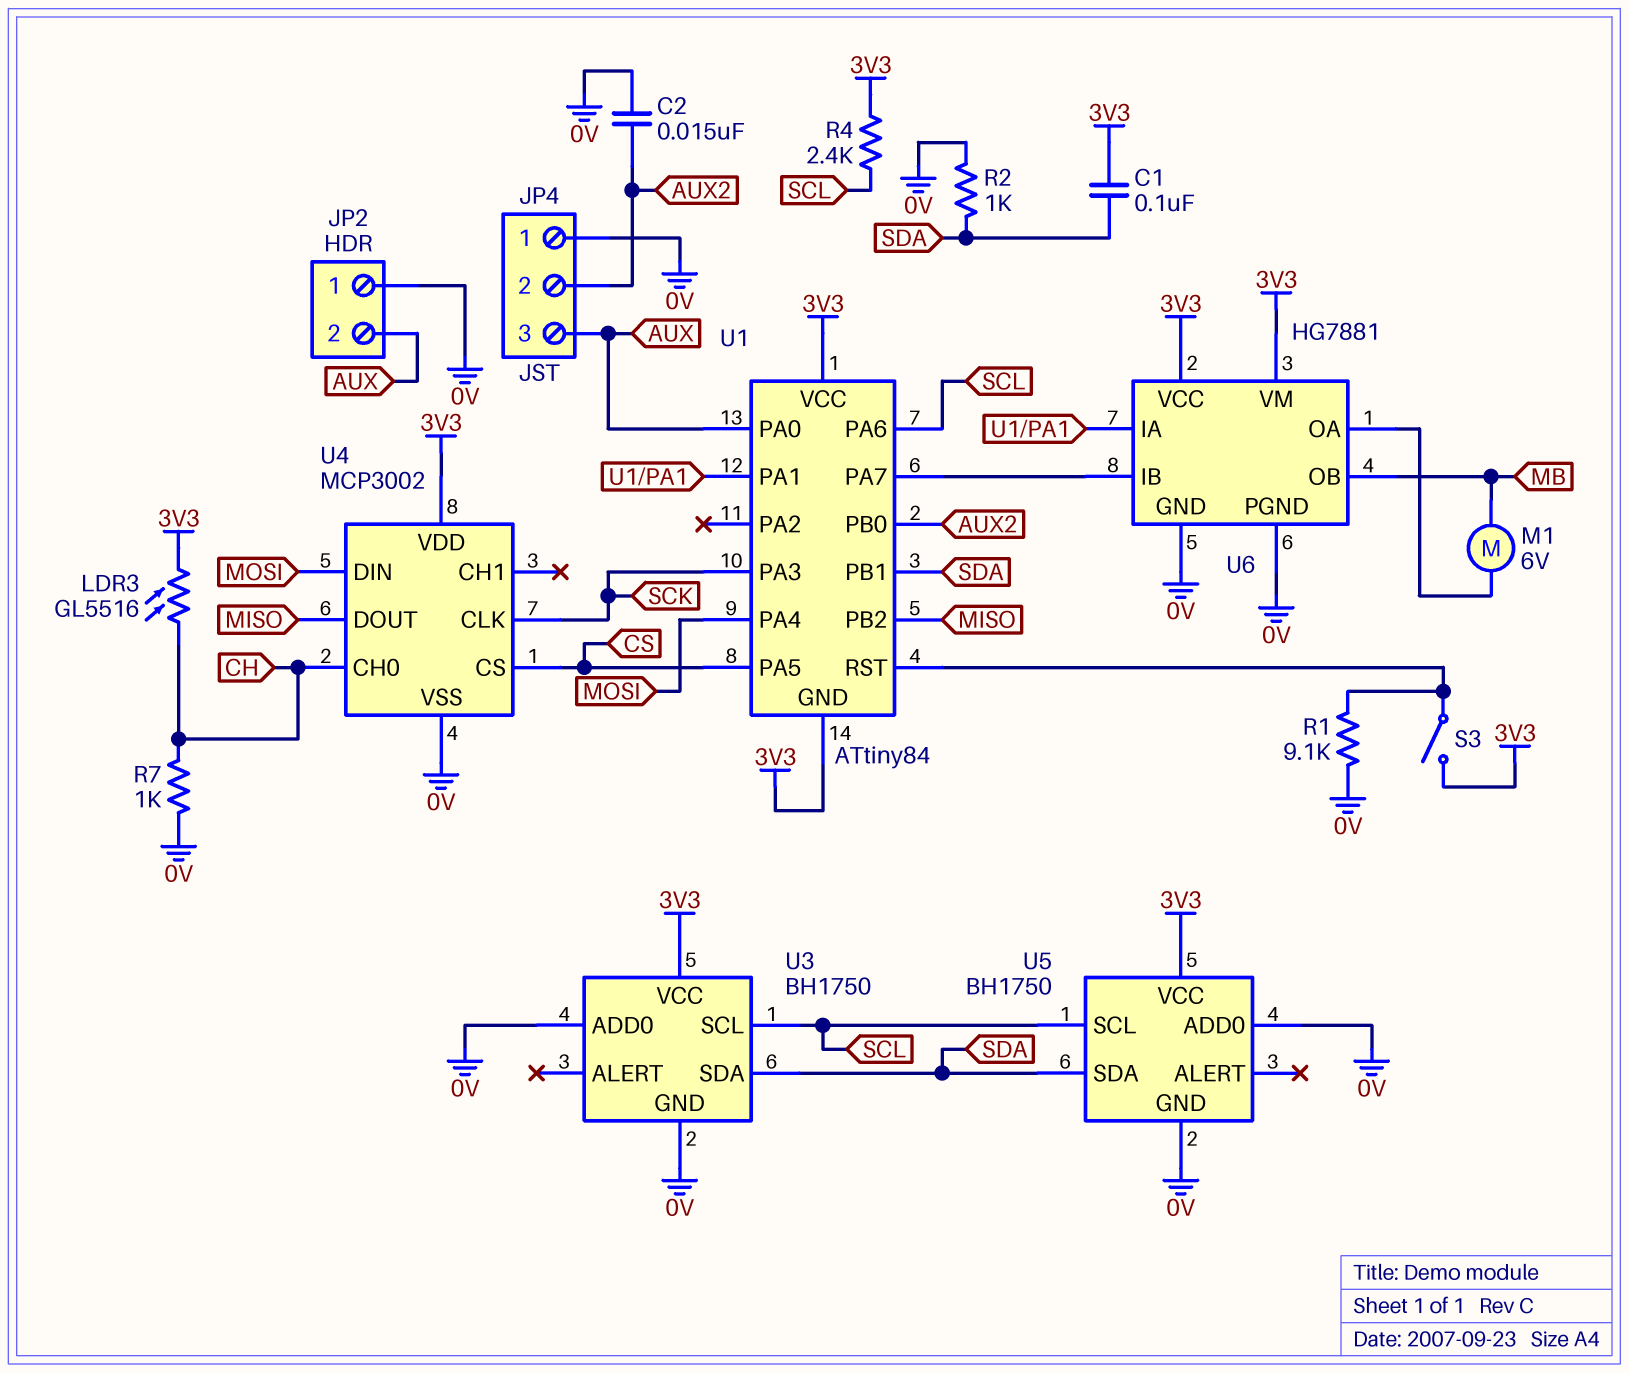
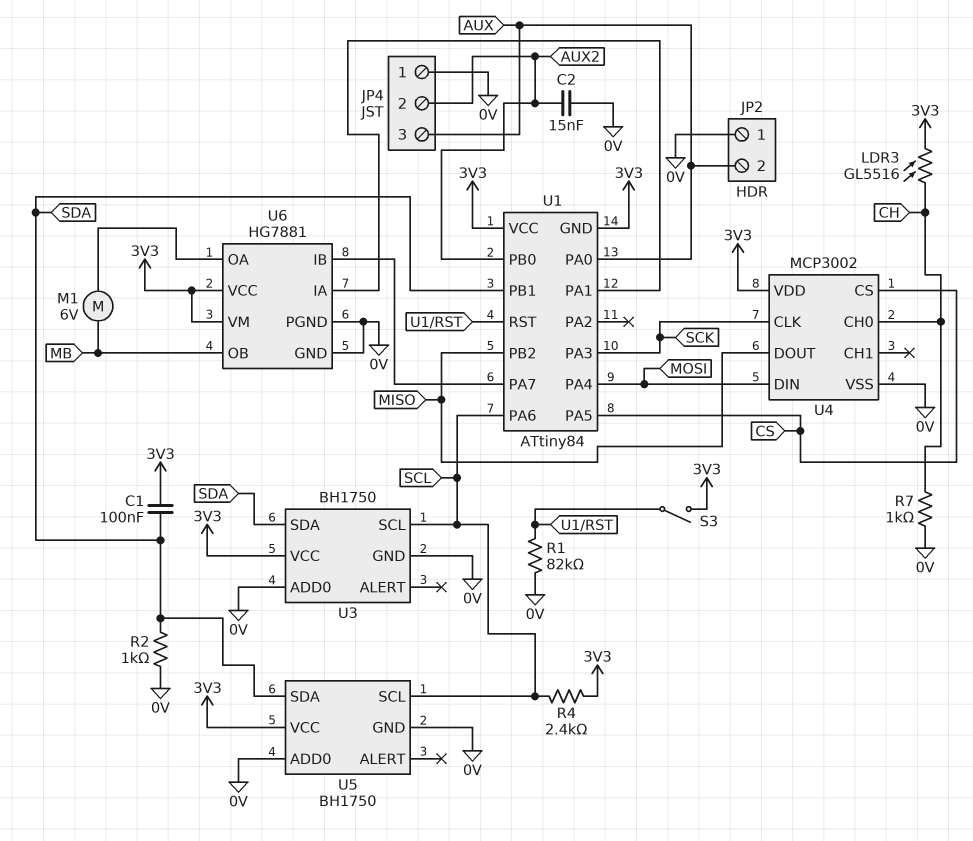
R1: 9.1k (0V, U1/RST) -> 82k (0V, U1/RST)

